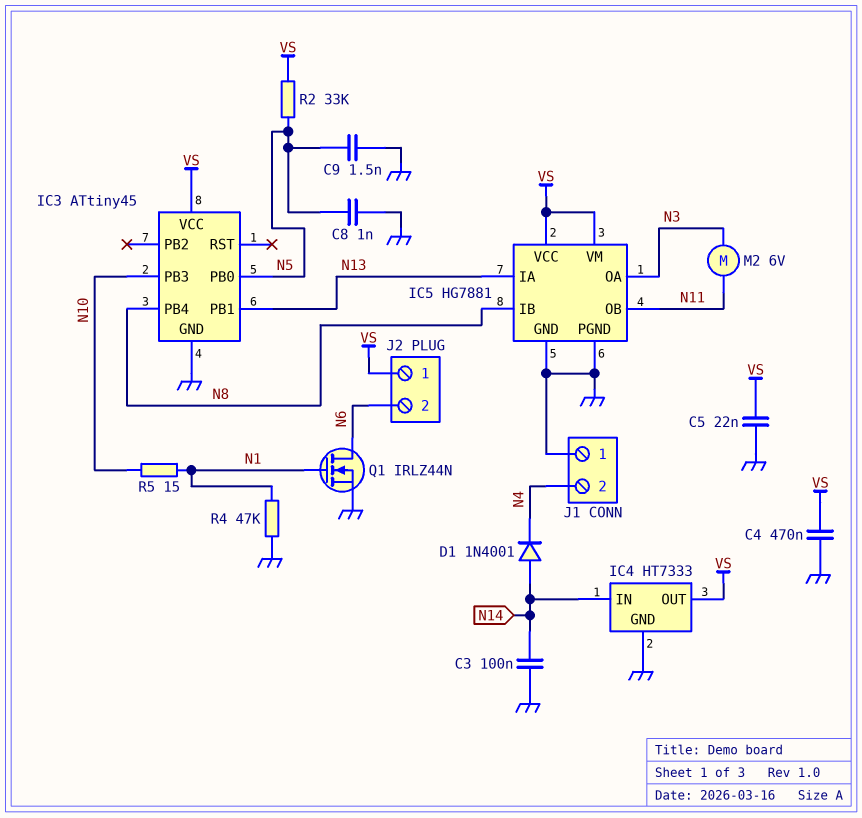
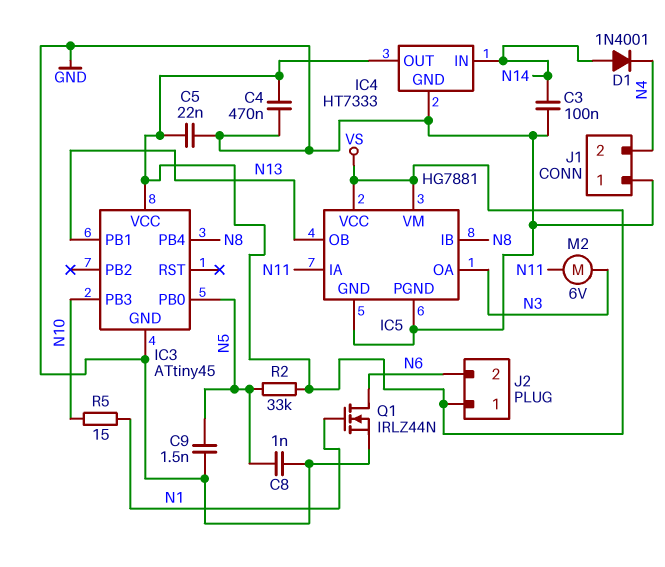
IC5 pin IA: N13 -> N11
IC5 pin OB: N11 -> N13
R4: 47k (GND, N1) -> none

